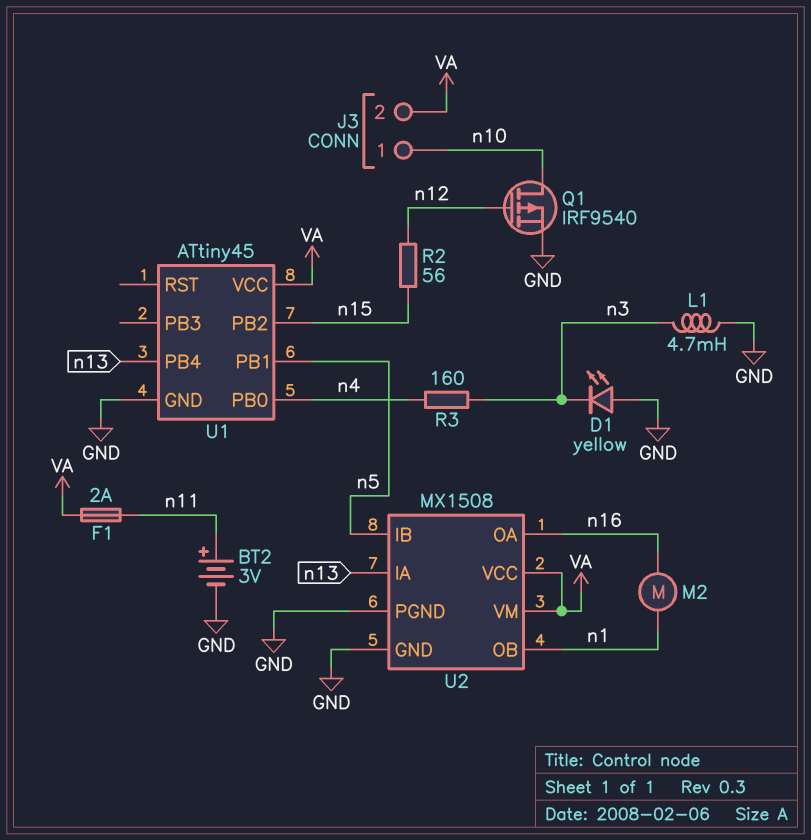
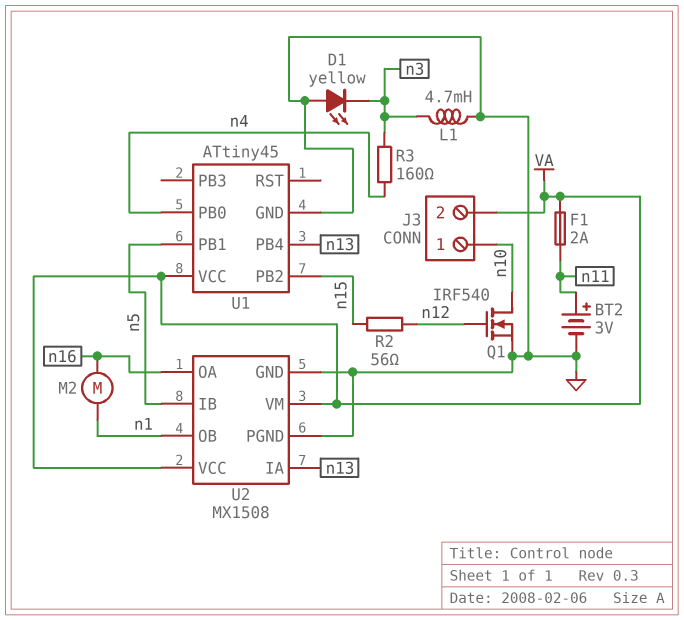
Q1: PMOS IRF9540 (G n12, D n10, S GND) -> NMOS IRF540 (G n12, D n10, S GND)

